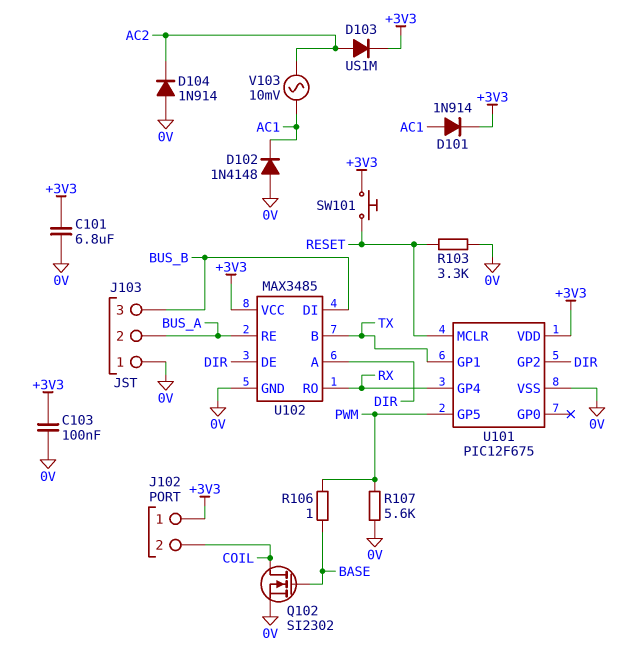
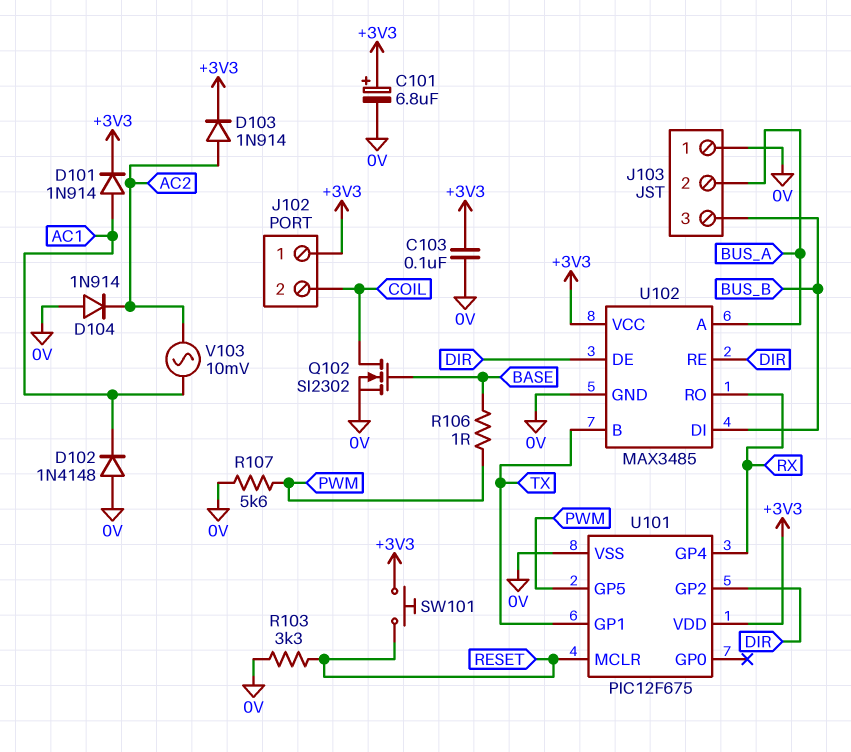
C101: 6.8uF (+3V3, 0V) -> 6.8uF (plus +3V3, minus 0V)
D103: diode US1M (A AC2, K +3V3) -> diode 1N914 (A AC2, K +3V3)
U102 pin A: DIR -> BUS_A
U102 pin RE: BUS_A -> DIR

